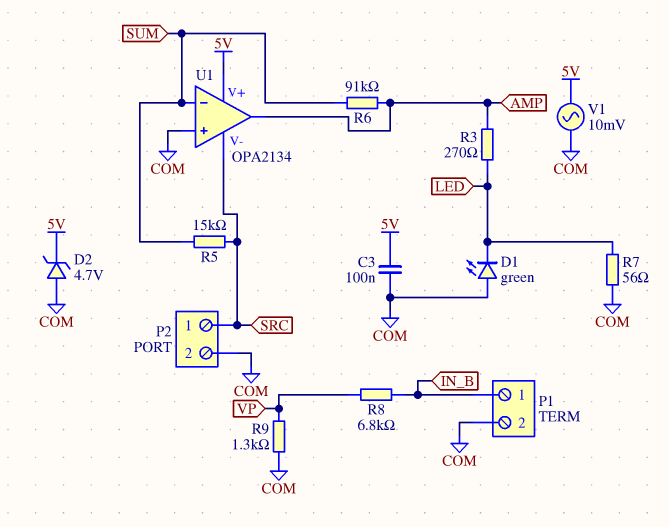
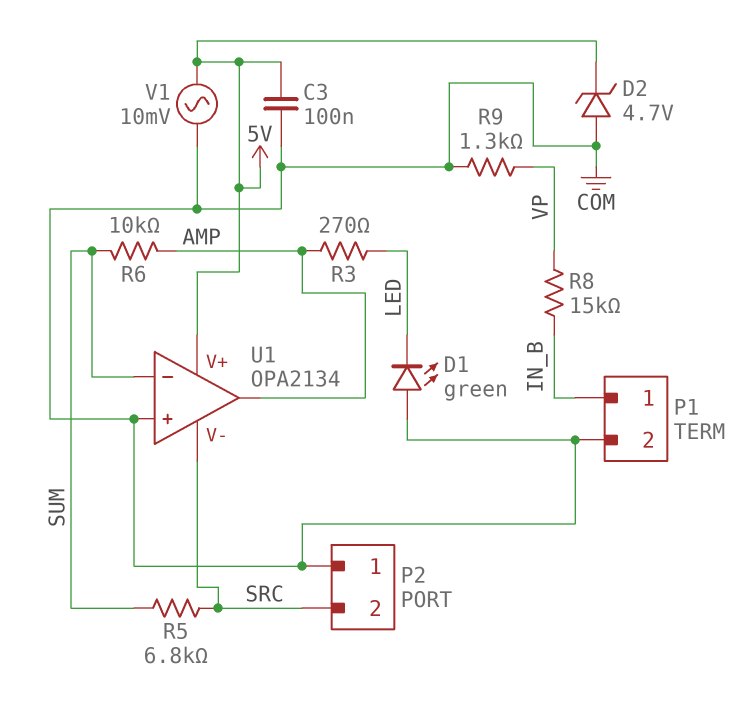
P2 pin 1: SRC -> COM
P2 pin 2: COM -> SRC
R5: 15k (SRC, SUM) -> 6.8k (SRC, SUM)
R6: 91k (AMP, SUM) -> 10k (AMP, SUM)
R7: 56 (COM, LED) -> none
R8: 6.8k (IN_B, VP) -> 15k (IN_B, VP)

